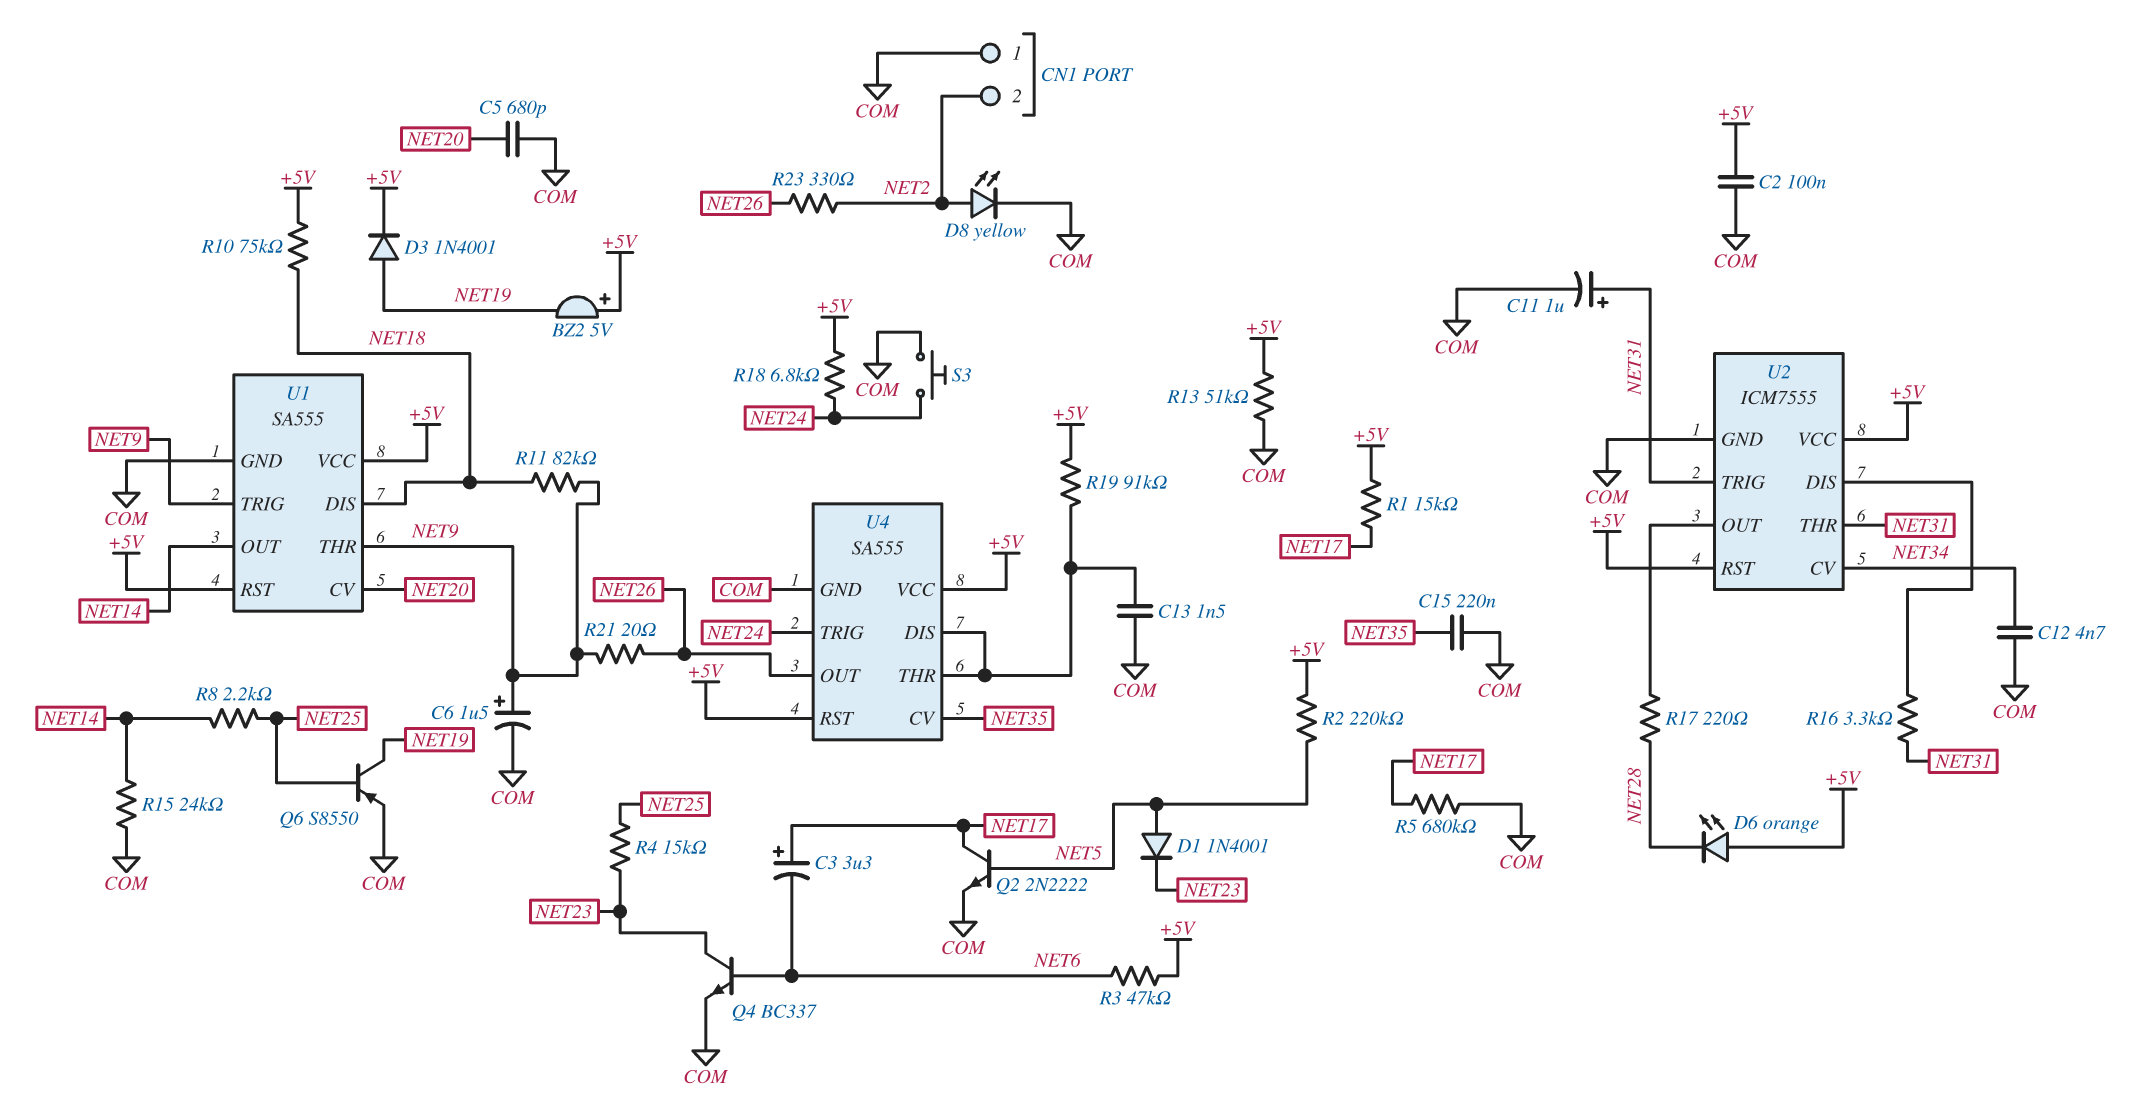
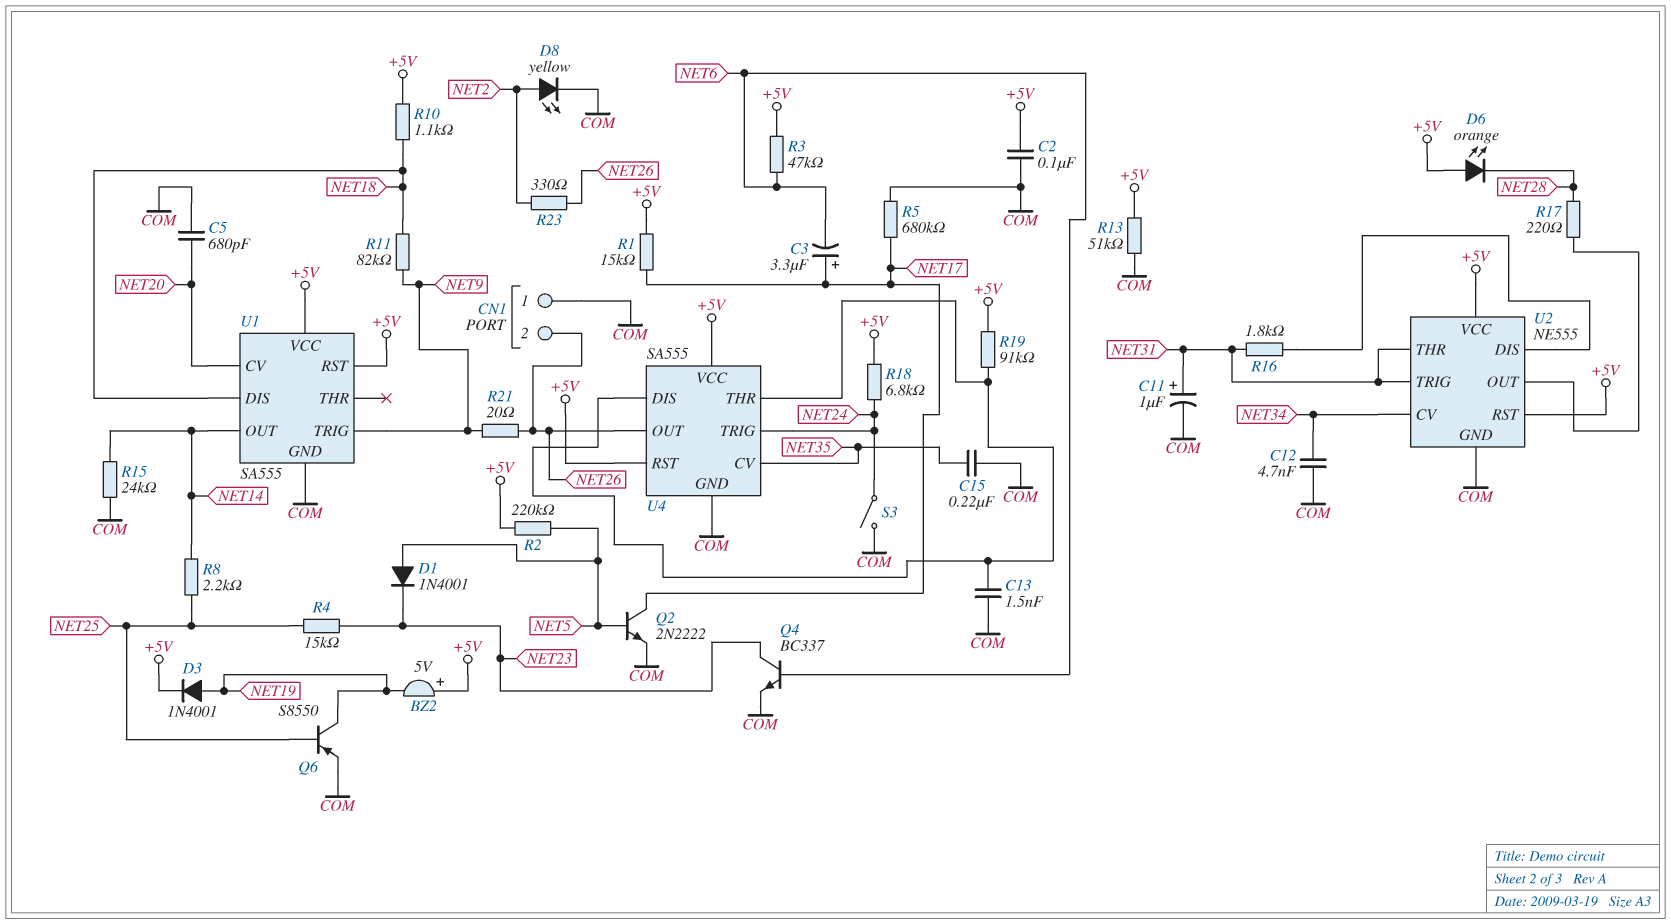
C6: 1.5uF (plus NET9, minus COM) -> none
CN1 pin 2: NET2 -> NET26
R10: 75k (+5V, NET18) -> 1.1k (+5V, NET18)
R16: 3.3k (NET31, U2/DIS) -> 1.8k (NET31, U2/DIS)
S3: button (COM, NET24) -> switch (COM, NET24)
U1 pin THR: NET9 -> none
U2: ICM7555 -> NE555

